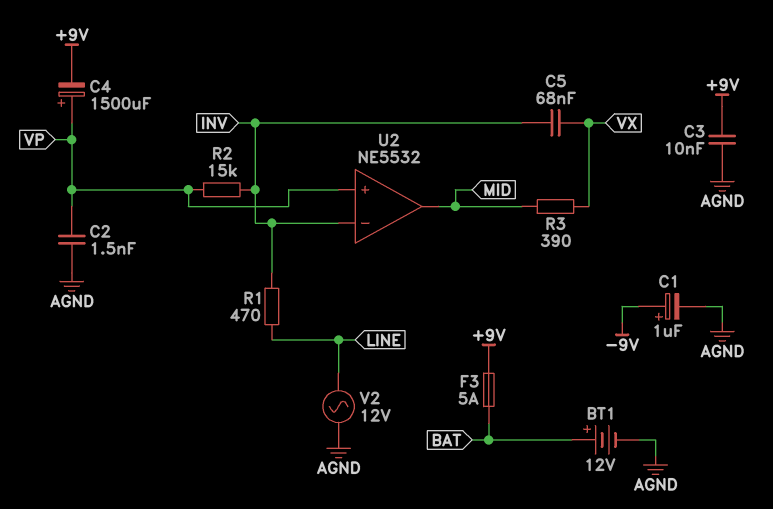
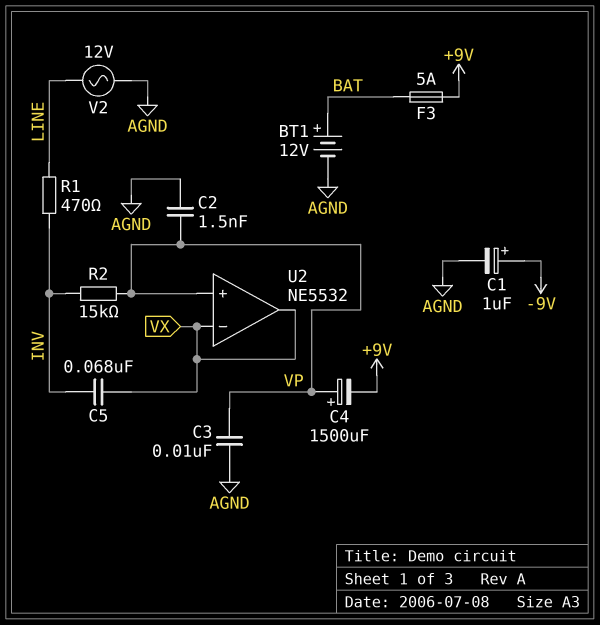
C3: 10nF (+9V, AGND) -> 10nF (AGND, VP)
R3: 390 (MID, VX) -> none
U2 pin in-: INV -> VX
U2 pin out: MID -> VX

